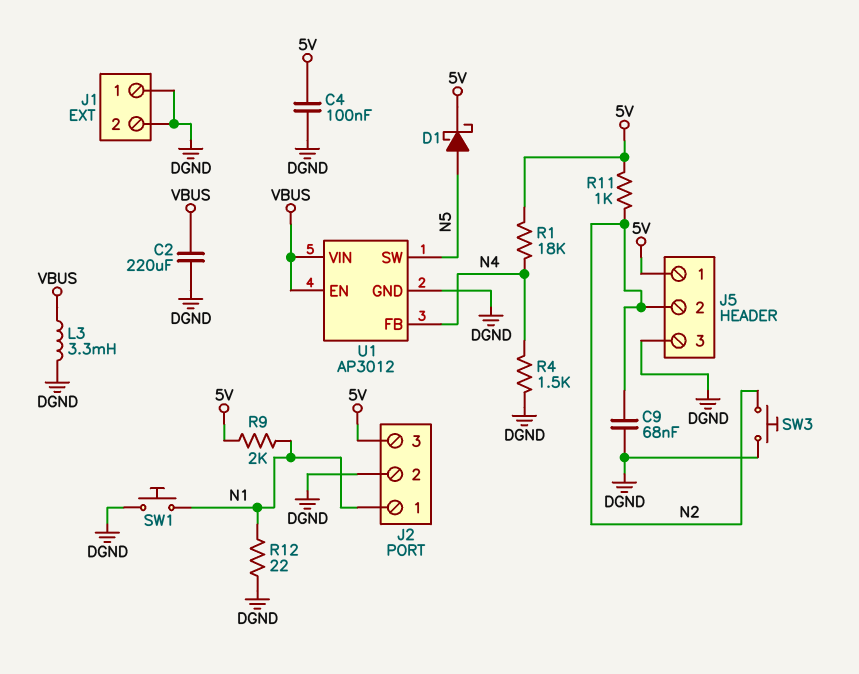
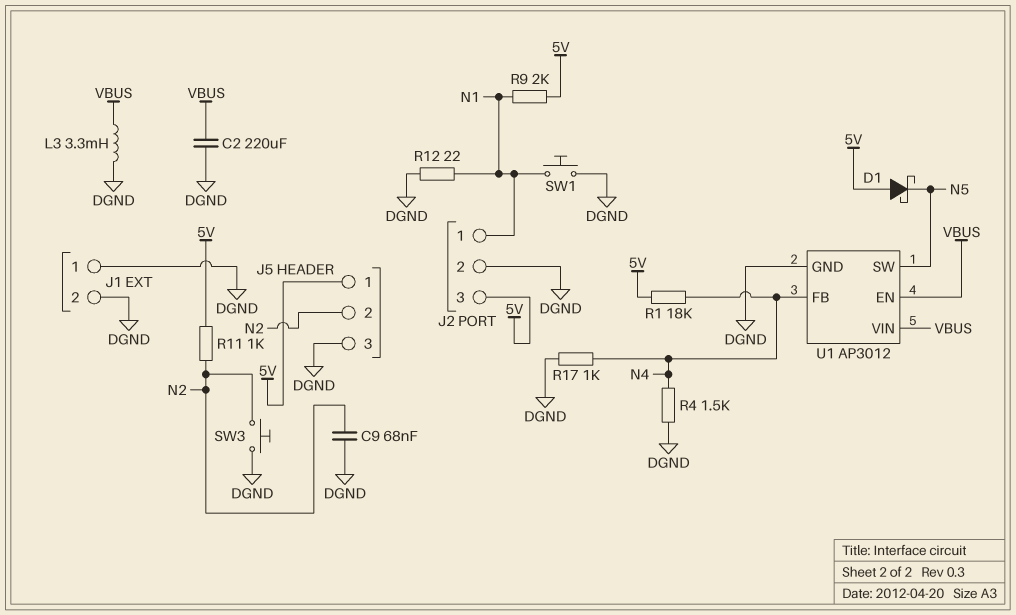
C4: 100nF (5V, DGND) -> none
D1: schottky (A N5, K 5V) -> schottky (A 5V, K N5)
R17: none -> 1k (DGND, N4)

